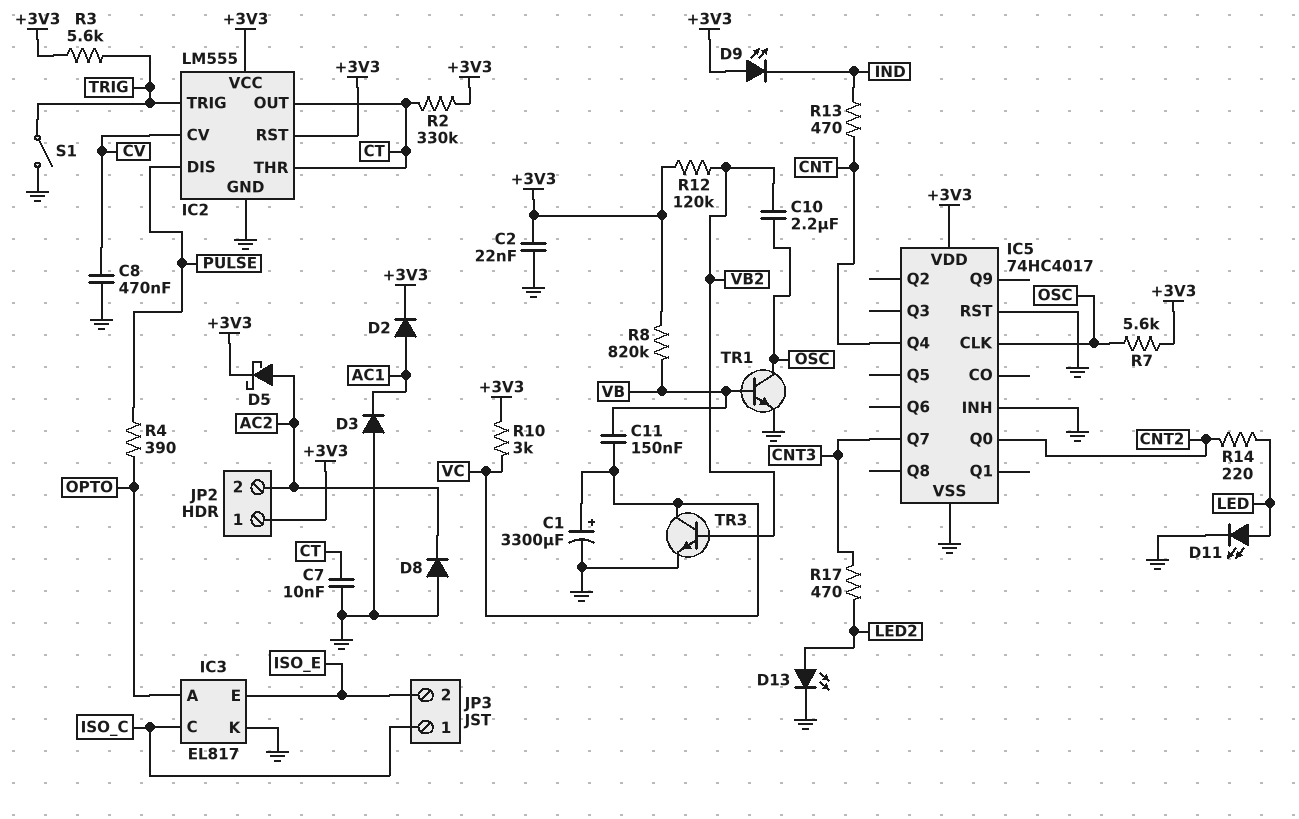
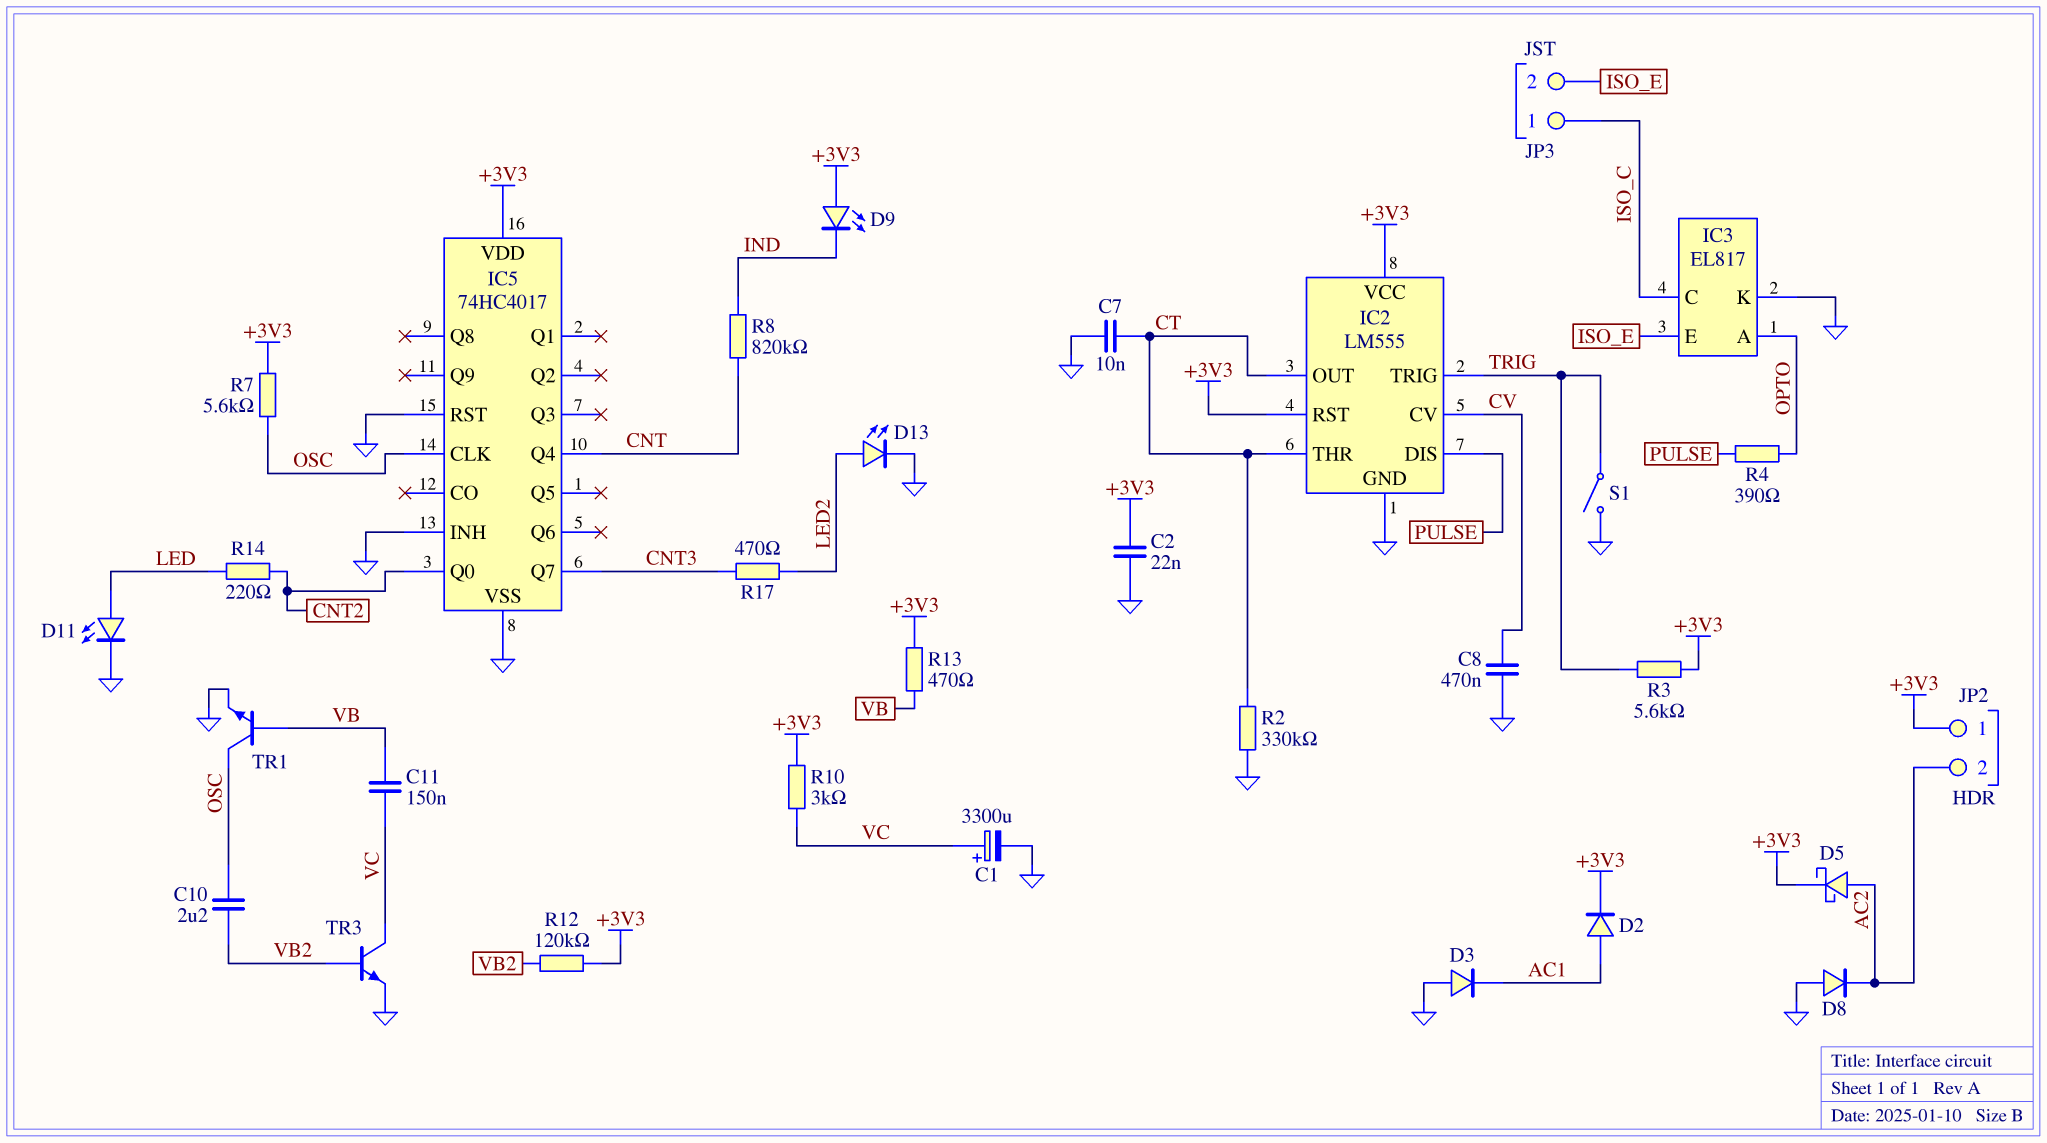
R2: 330k (+3V3, CT) -> 330k (CT, GND)
R8: 820k (+3V3, VB) -> 820k (CNT, IND)
R13: 470 (CNT, IND) -> 470 (+3V3, VB)

